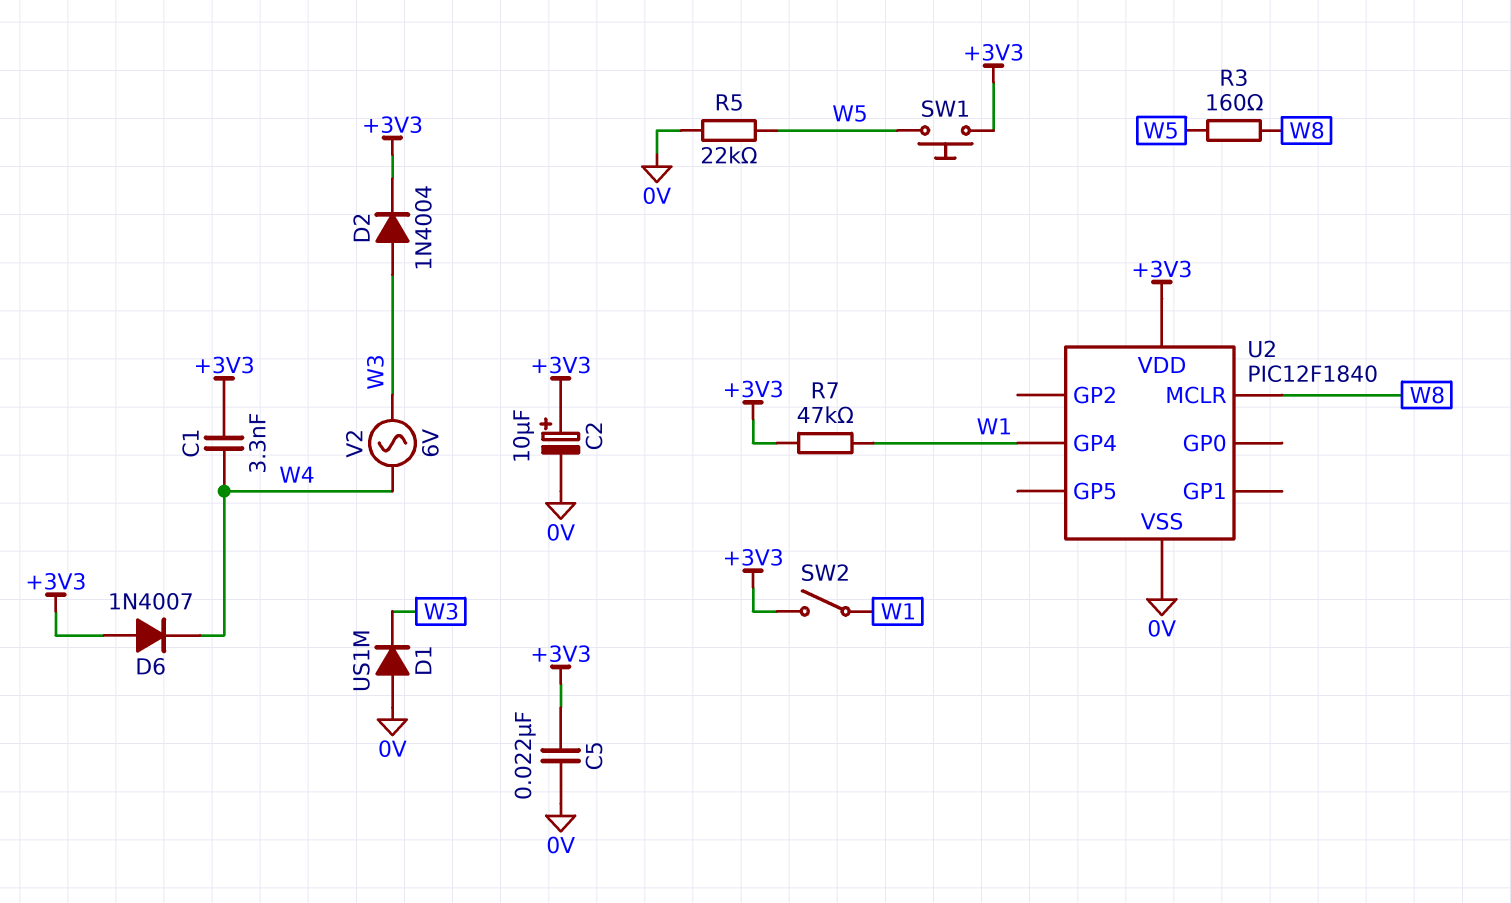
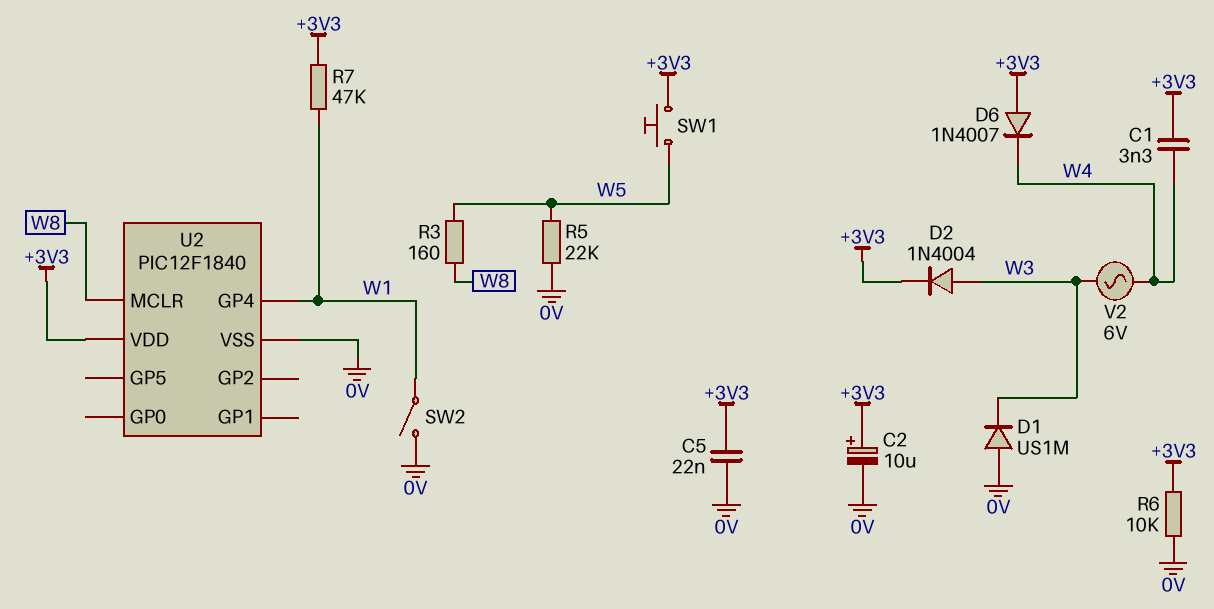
R6: none -> 10k (+3V3, 0V)
SW2: switch (+3V3, W1) -> switch (0V, W1)

